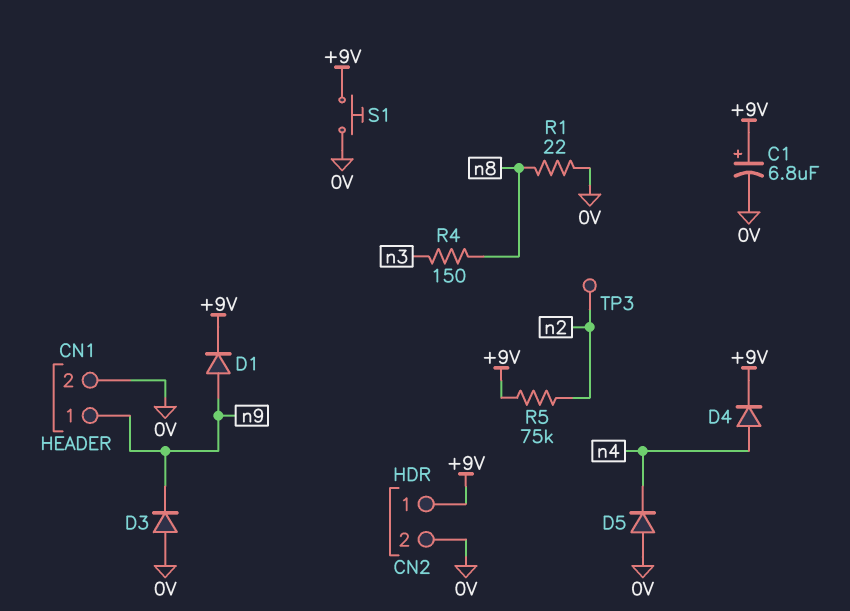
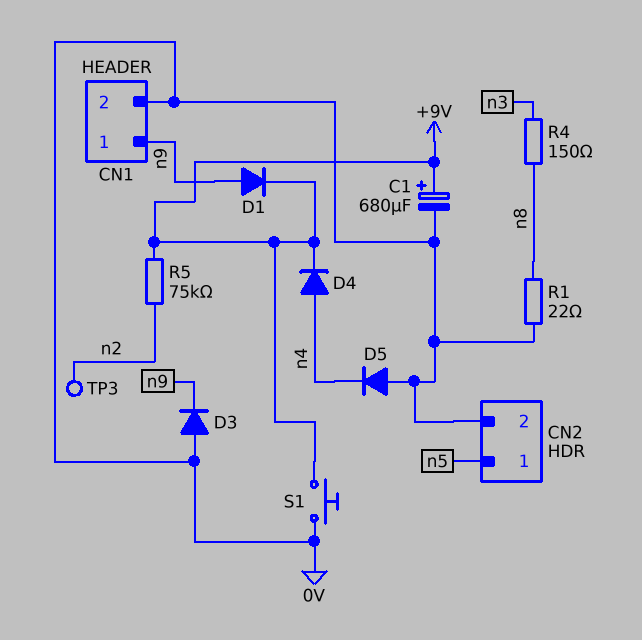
C1: 6.8uF (plus +9V, minus 0V) -> 680uF (plus +9V, minus 0V)
CN2 pin 1: +9V -> n5

